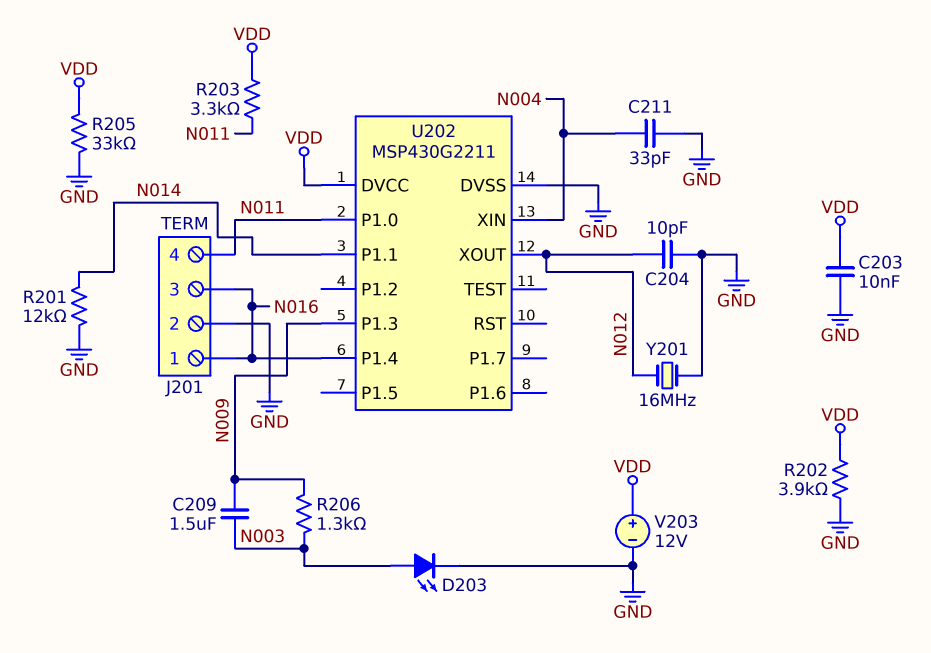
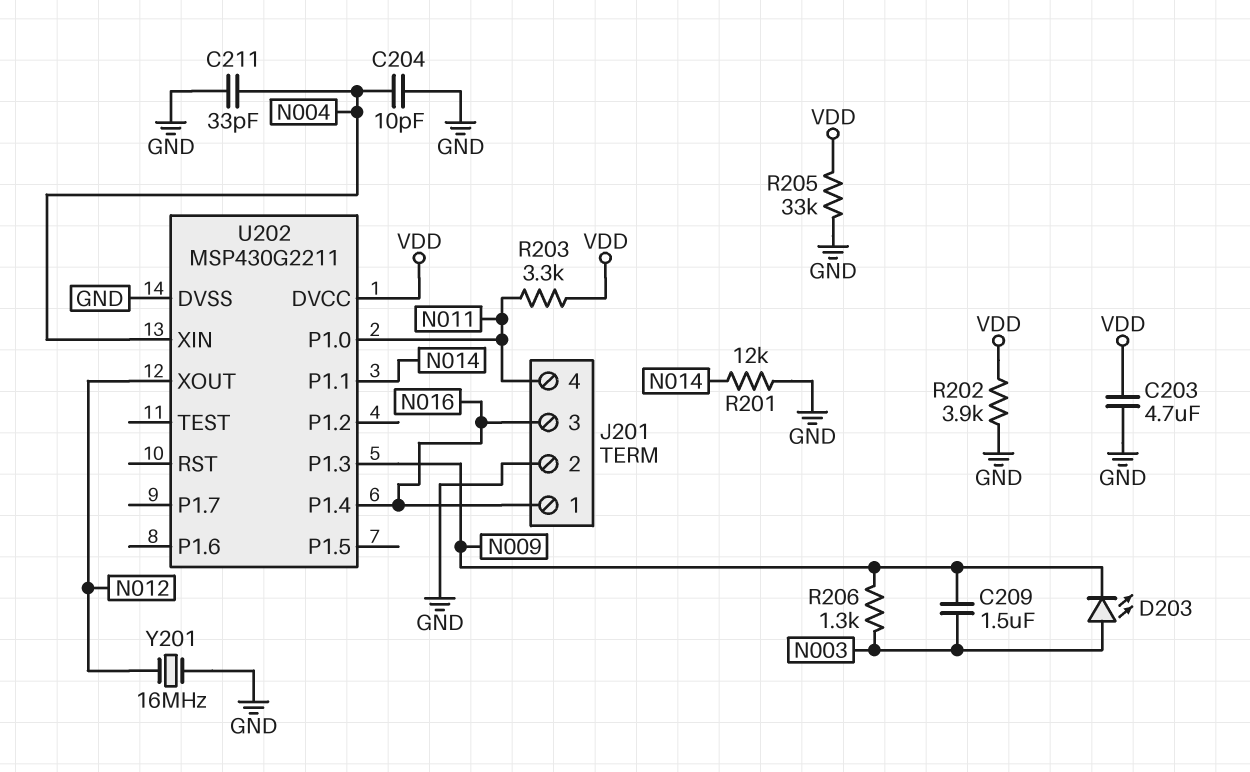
C203: 10nF (GND, VDD) -> 4.7uF (GND, VDD)
C204: 10pF (GND, N012) -> 10pF (GND, N004)
D203: LED (A N003, K GND) -> LED (A N003, K N009)
V203: 12V (plus VDD, minus GND) -> none

